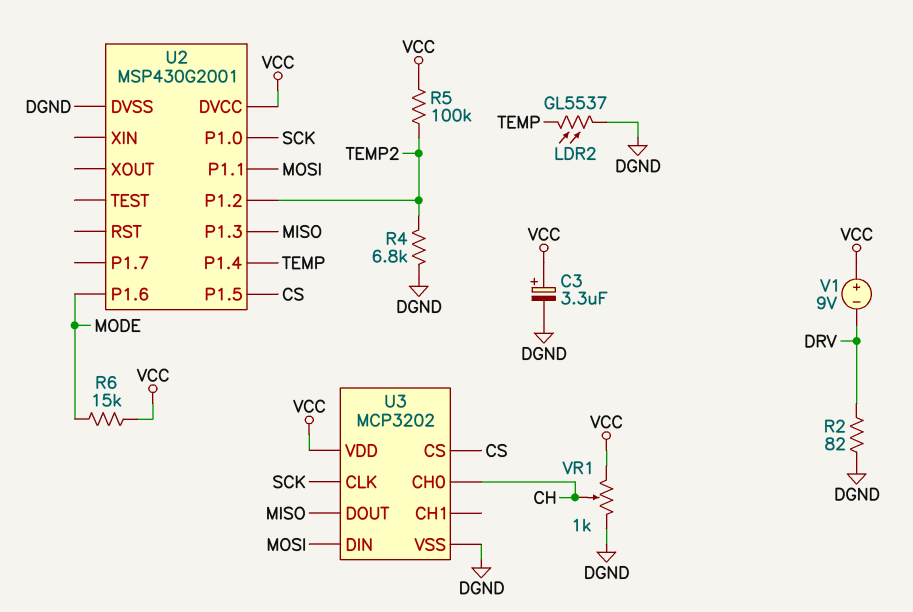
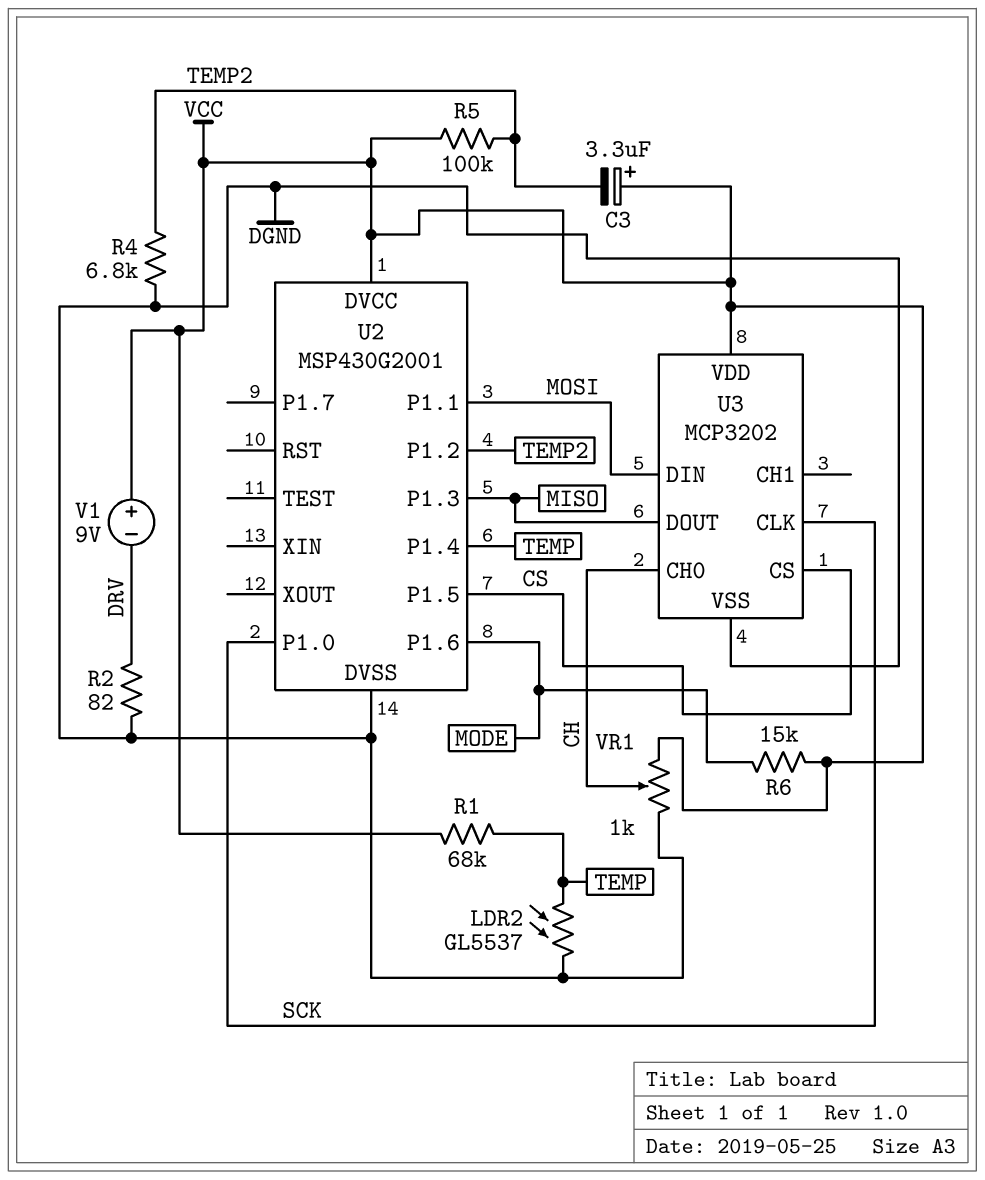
C3: 3.3uF (plus VCC, minus DGND) -> 3.3uF (plus VCC, minus TEMP2)
R1: none -> 68k (TEMP, VCC)

